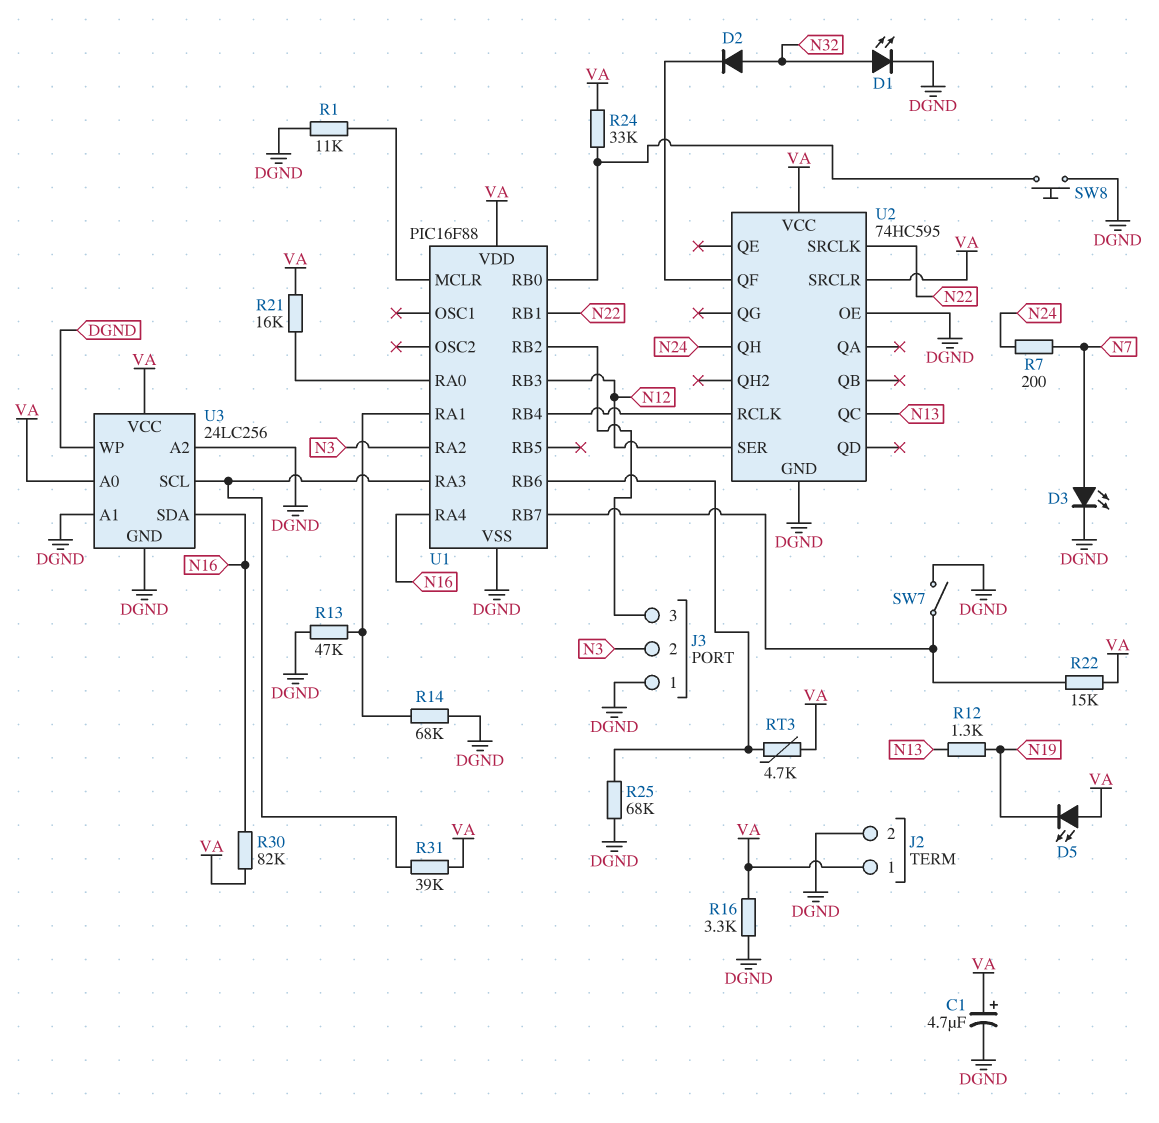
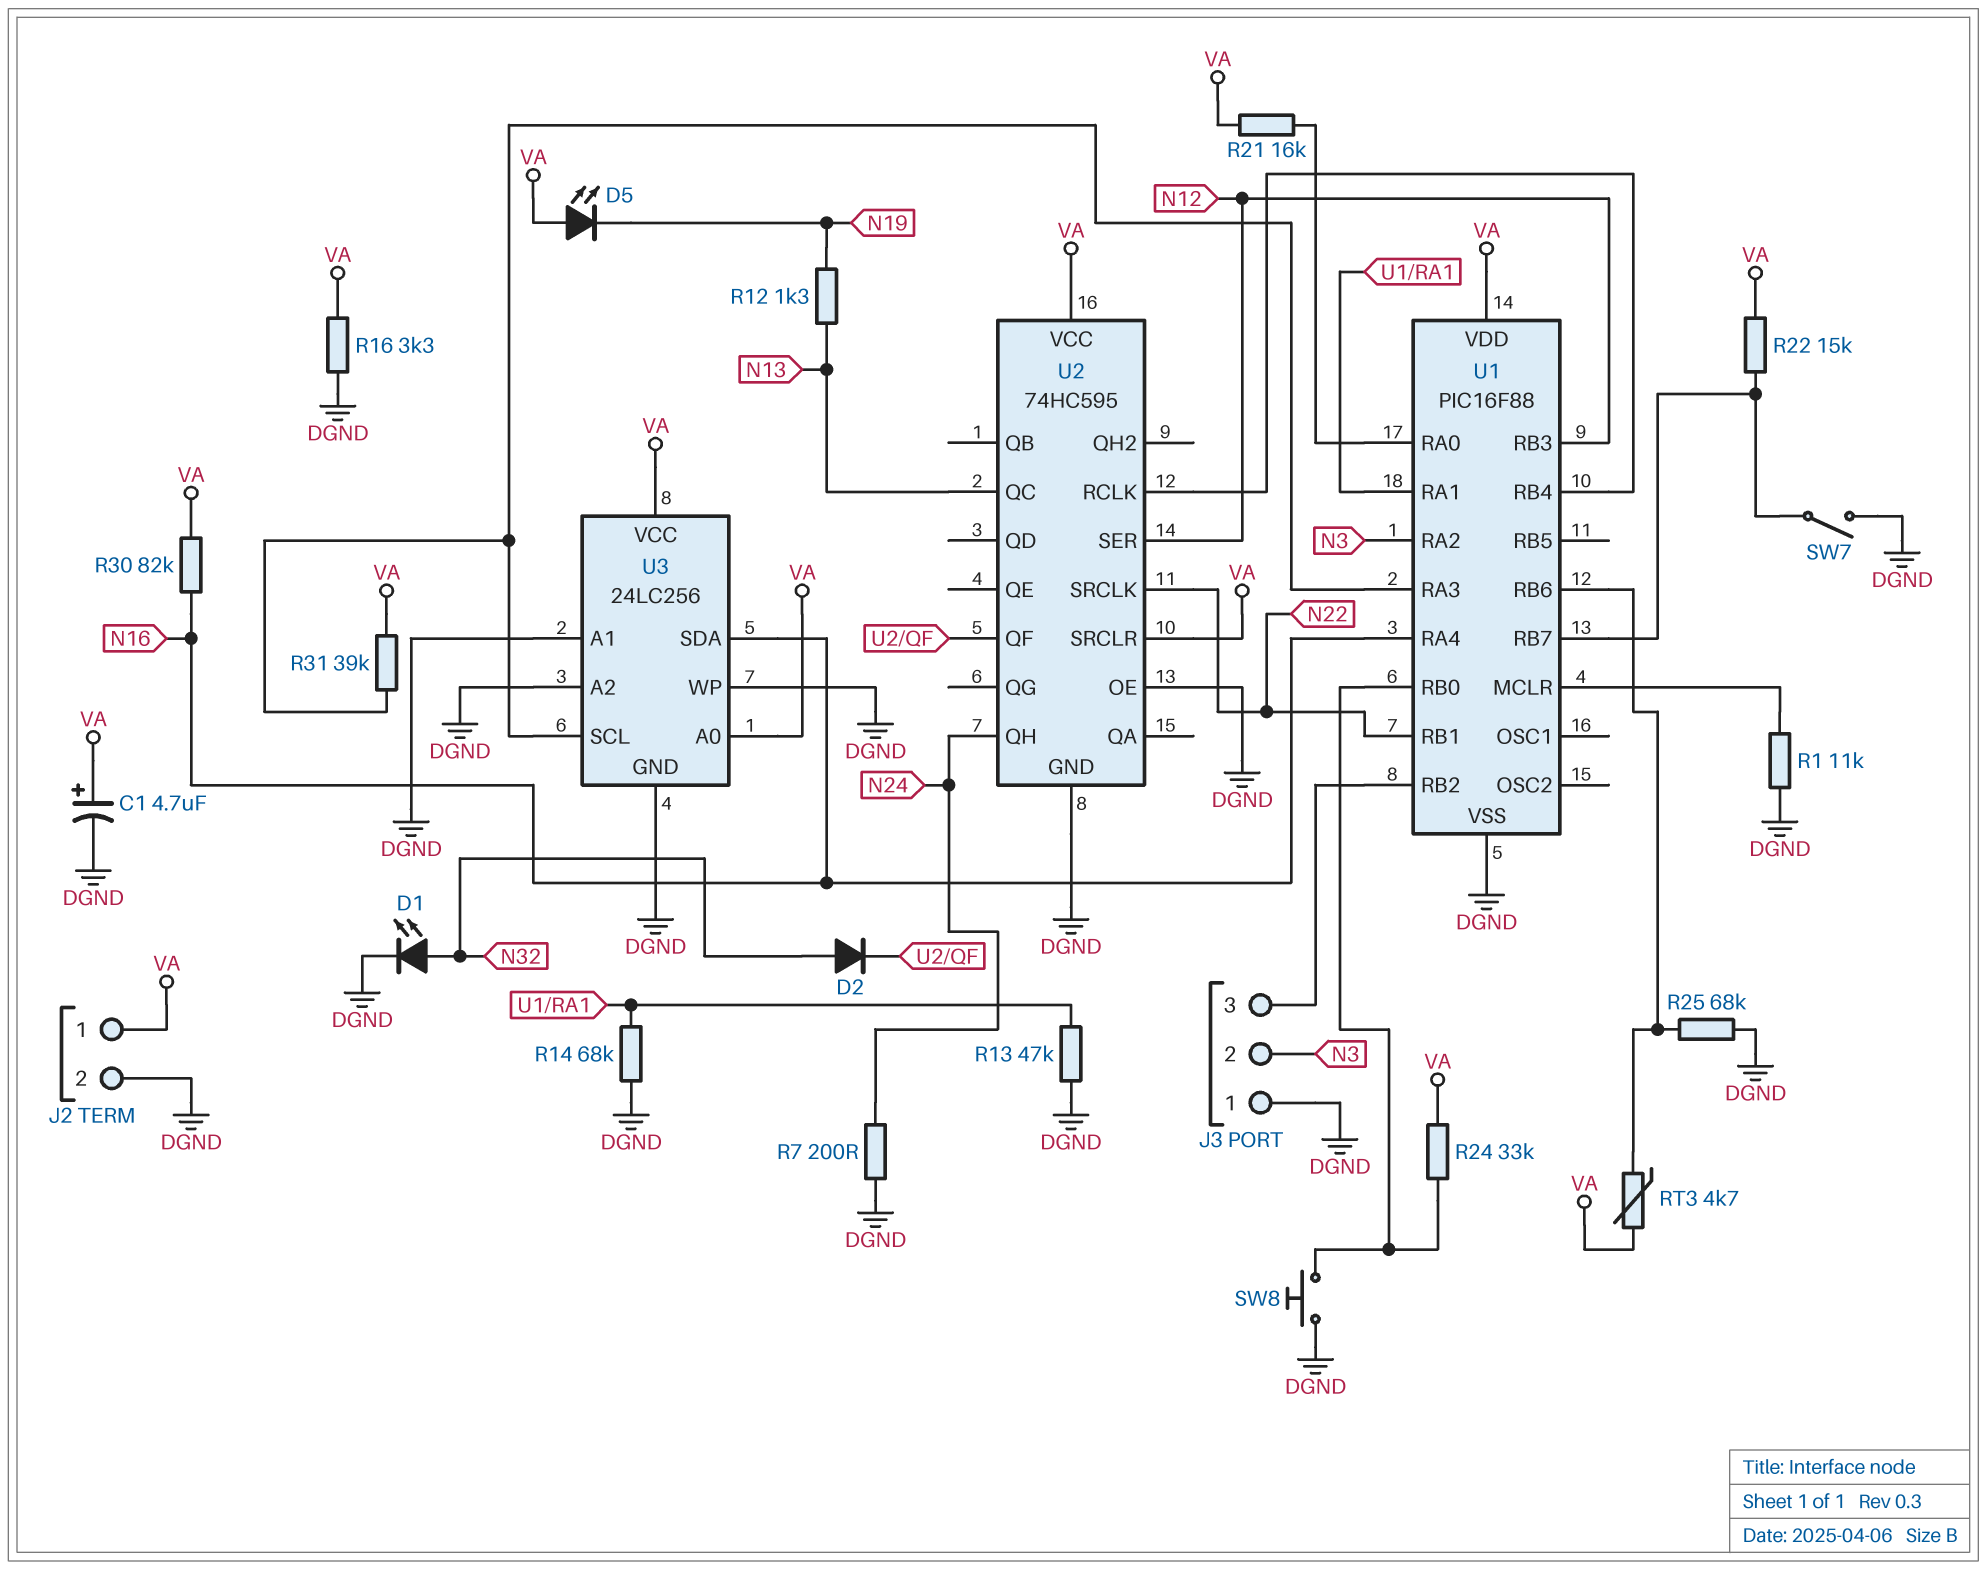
D3: LED (A N7, K DGND) -> none
R7: 200 (N7, N24) -> 200 (DGND, N24)

